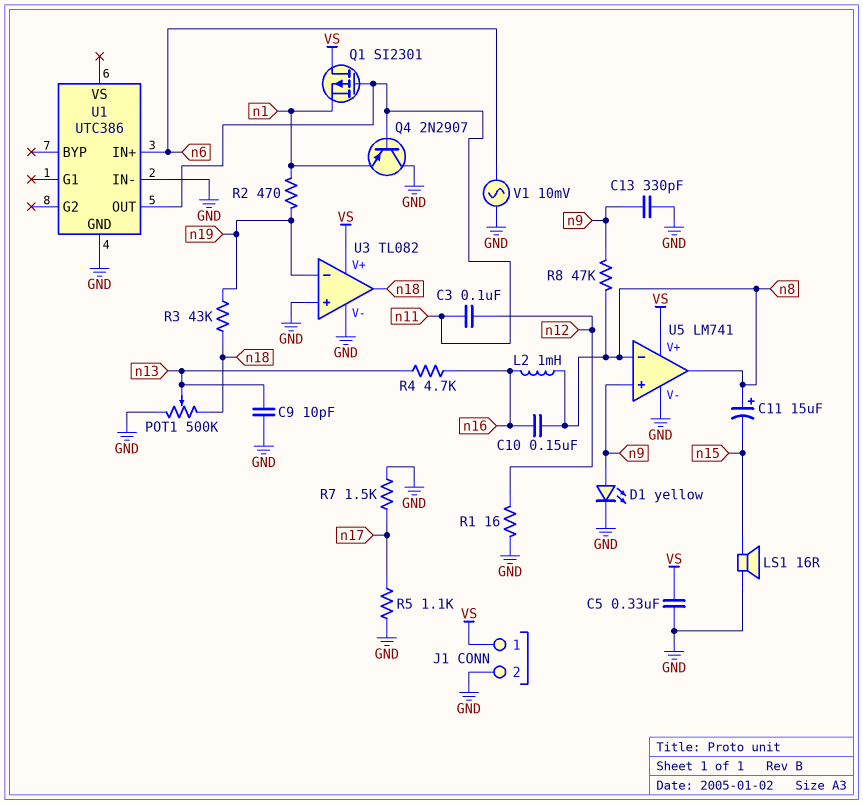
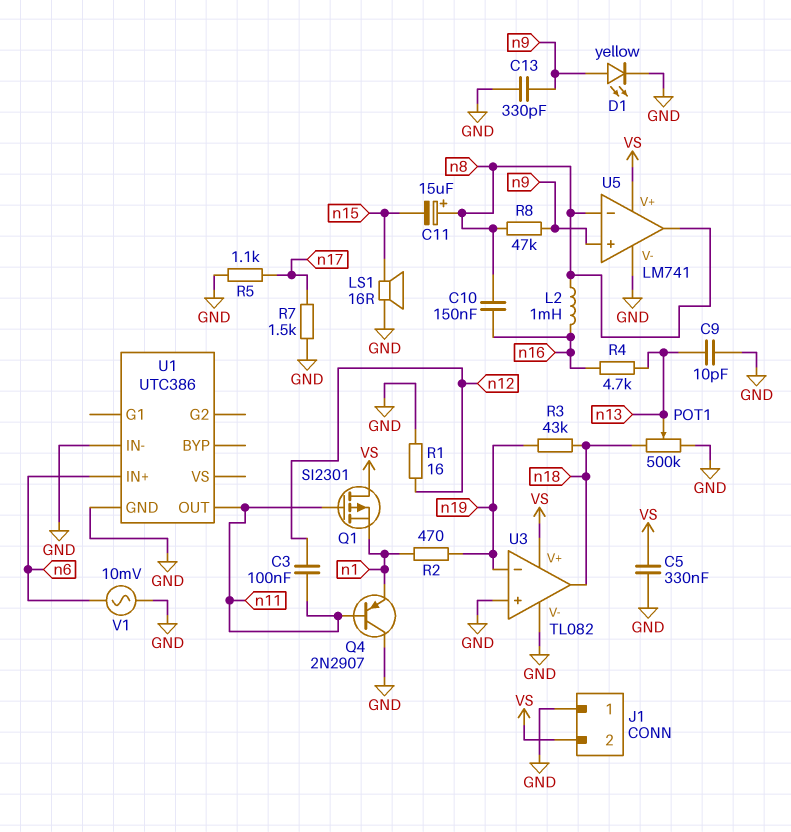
J1 pin 1: VS -> GND
J1 pin 2: GND -> VS

